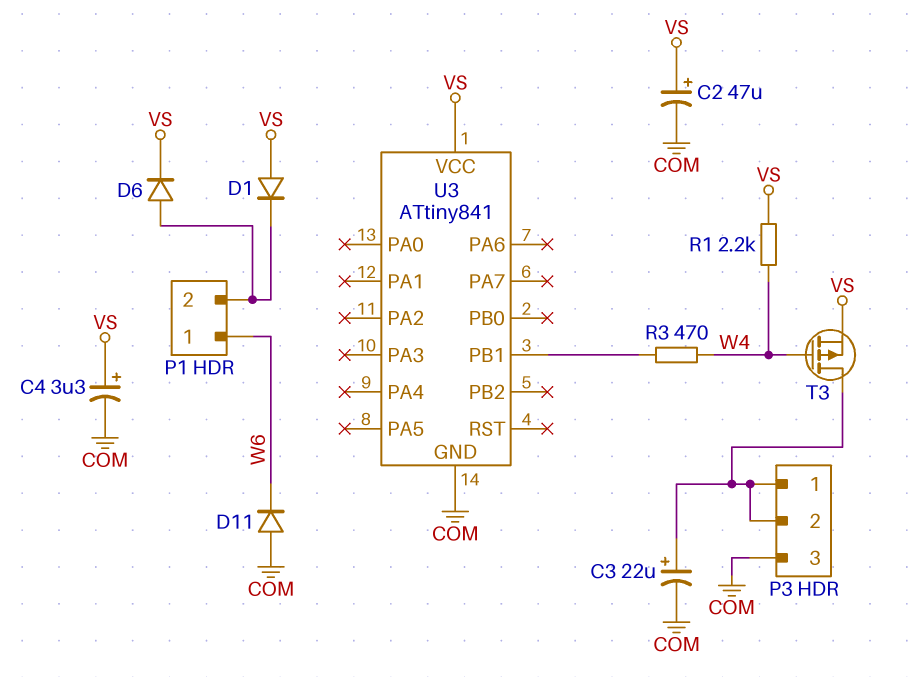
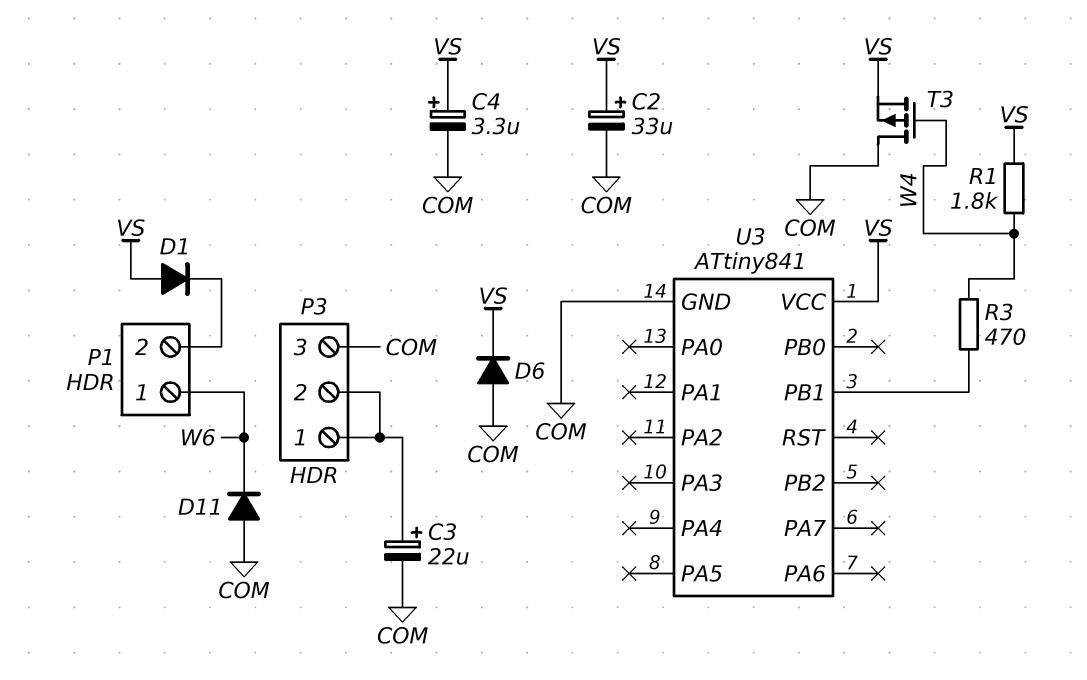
C2: 47uF (plus VS, minus COM) -> 33uF (plus VS, minus COM)
D6: diode (A P1/2, K VS) -> diode (A COM, K VS)
R1: 2.2k (VS, W4) -> 1.8k (VS, W4)
T3: PMOS (G W4, D P3/1, S VS) -> PMOS (G W4, D COM, S VS)

